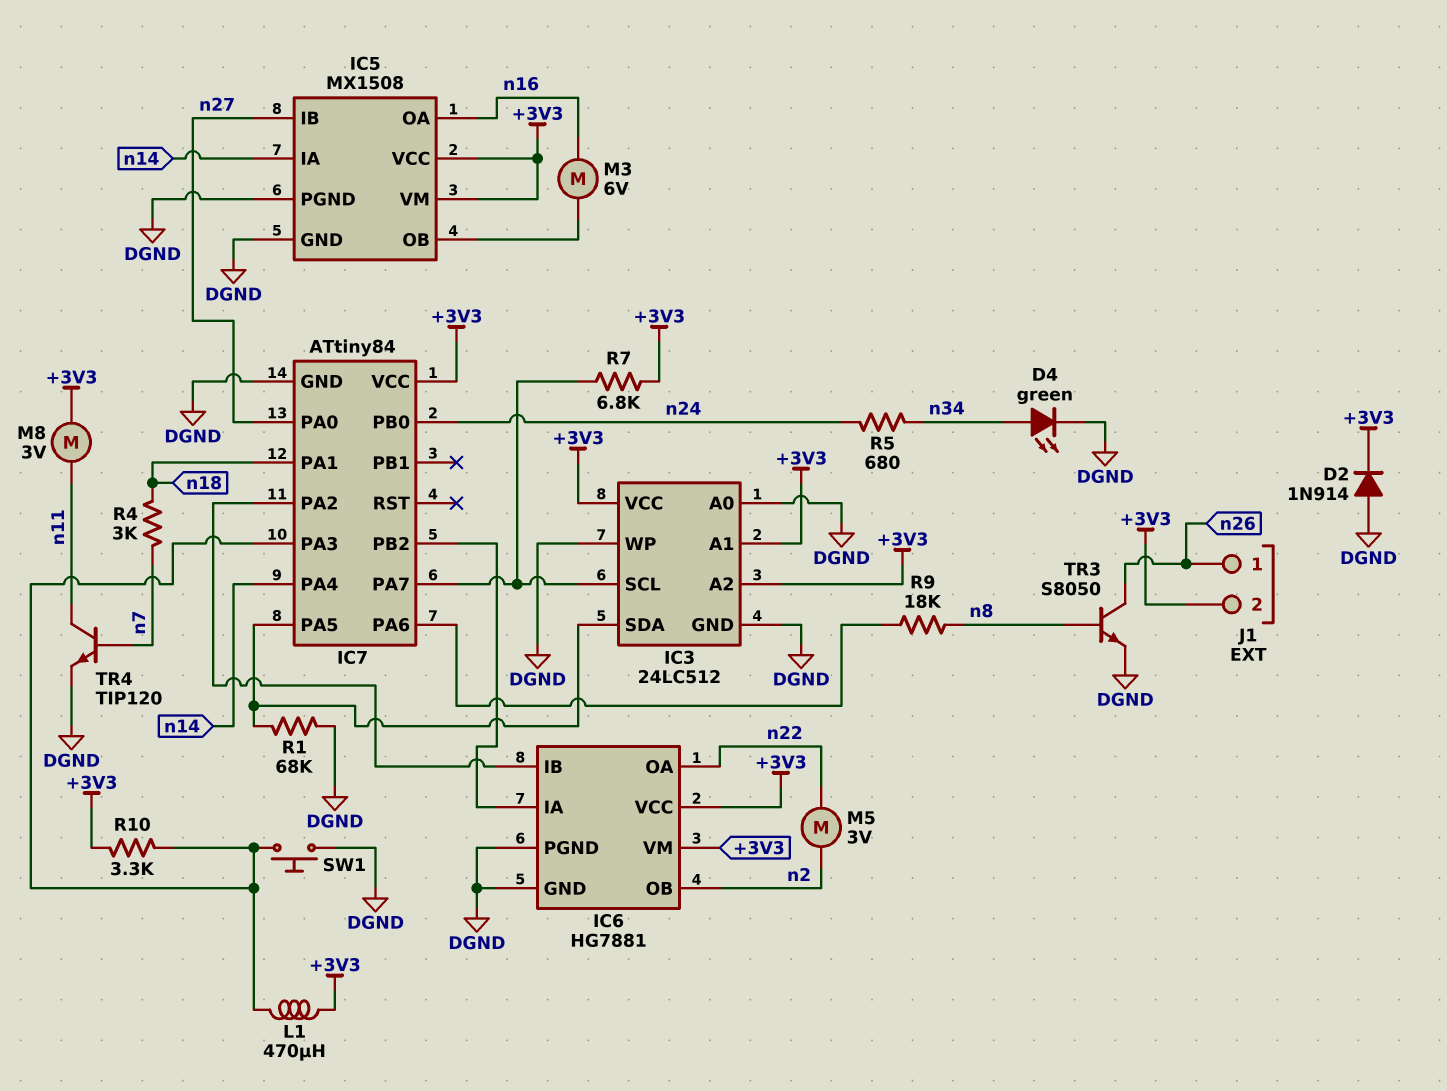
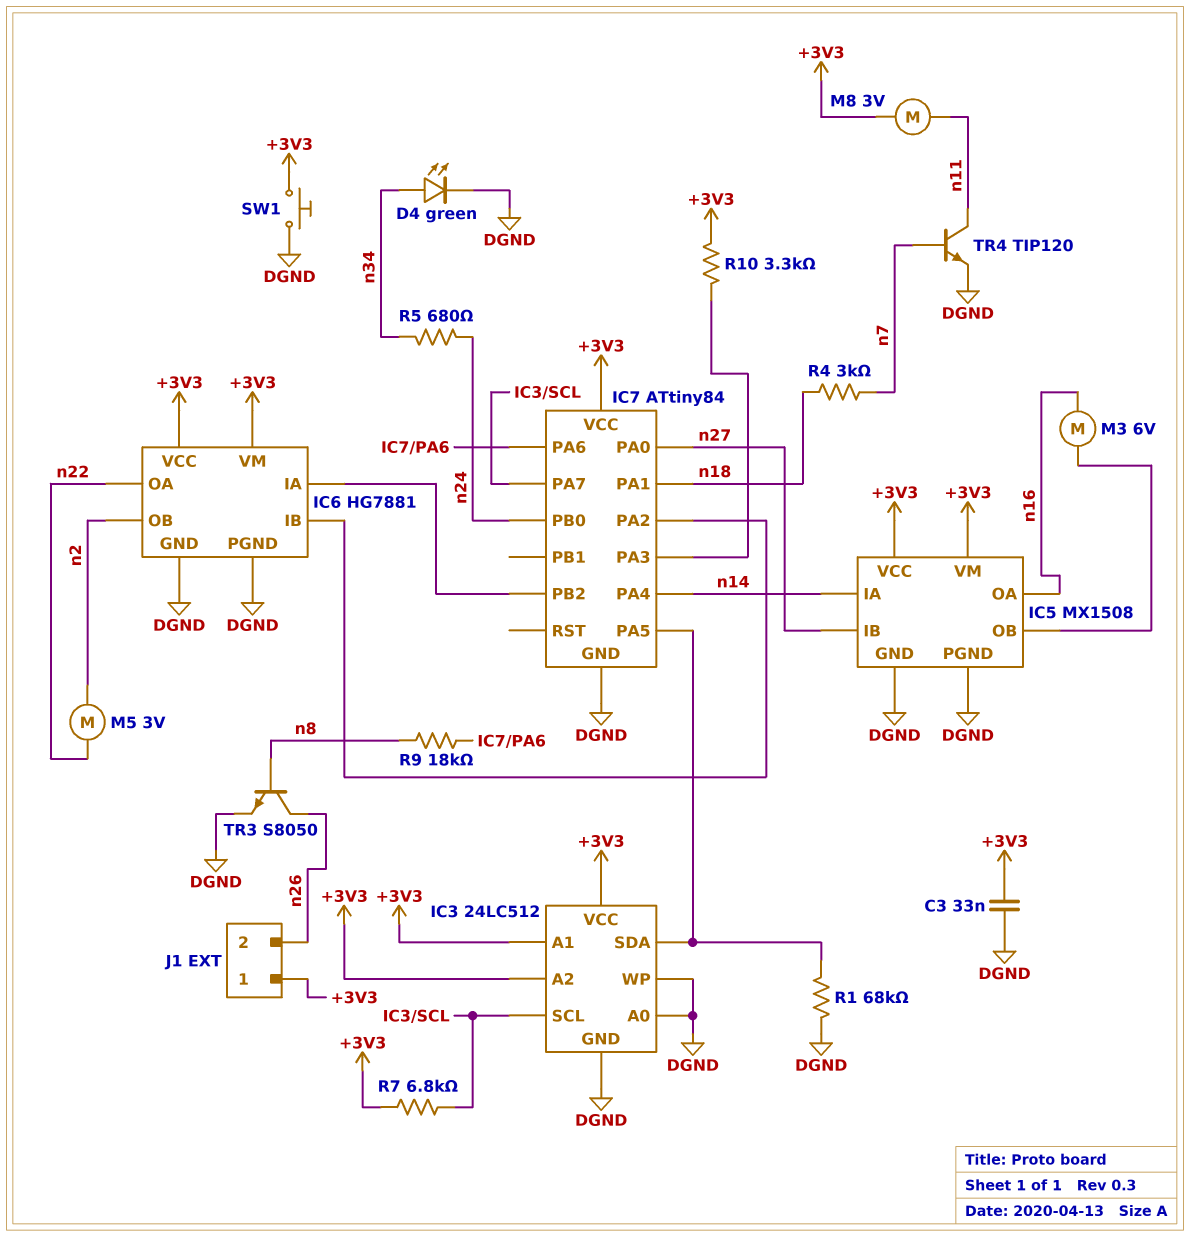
C3: none -> 33nF (+3V3, DGND)
D2: diode 1N914 (A DGND, K +3V3) -> none
J1 pin 1: n26 -> +3V3
J1 pin 2: +3V3 -> n26
L1: 470uH (+3V3, IC7/PA3) -> none
SW1: button (DGND, IC7/PA3) -> button (+3V3, DGND)

